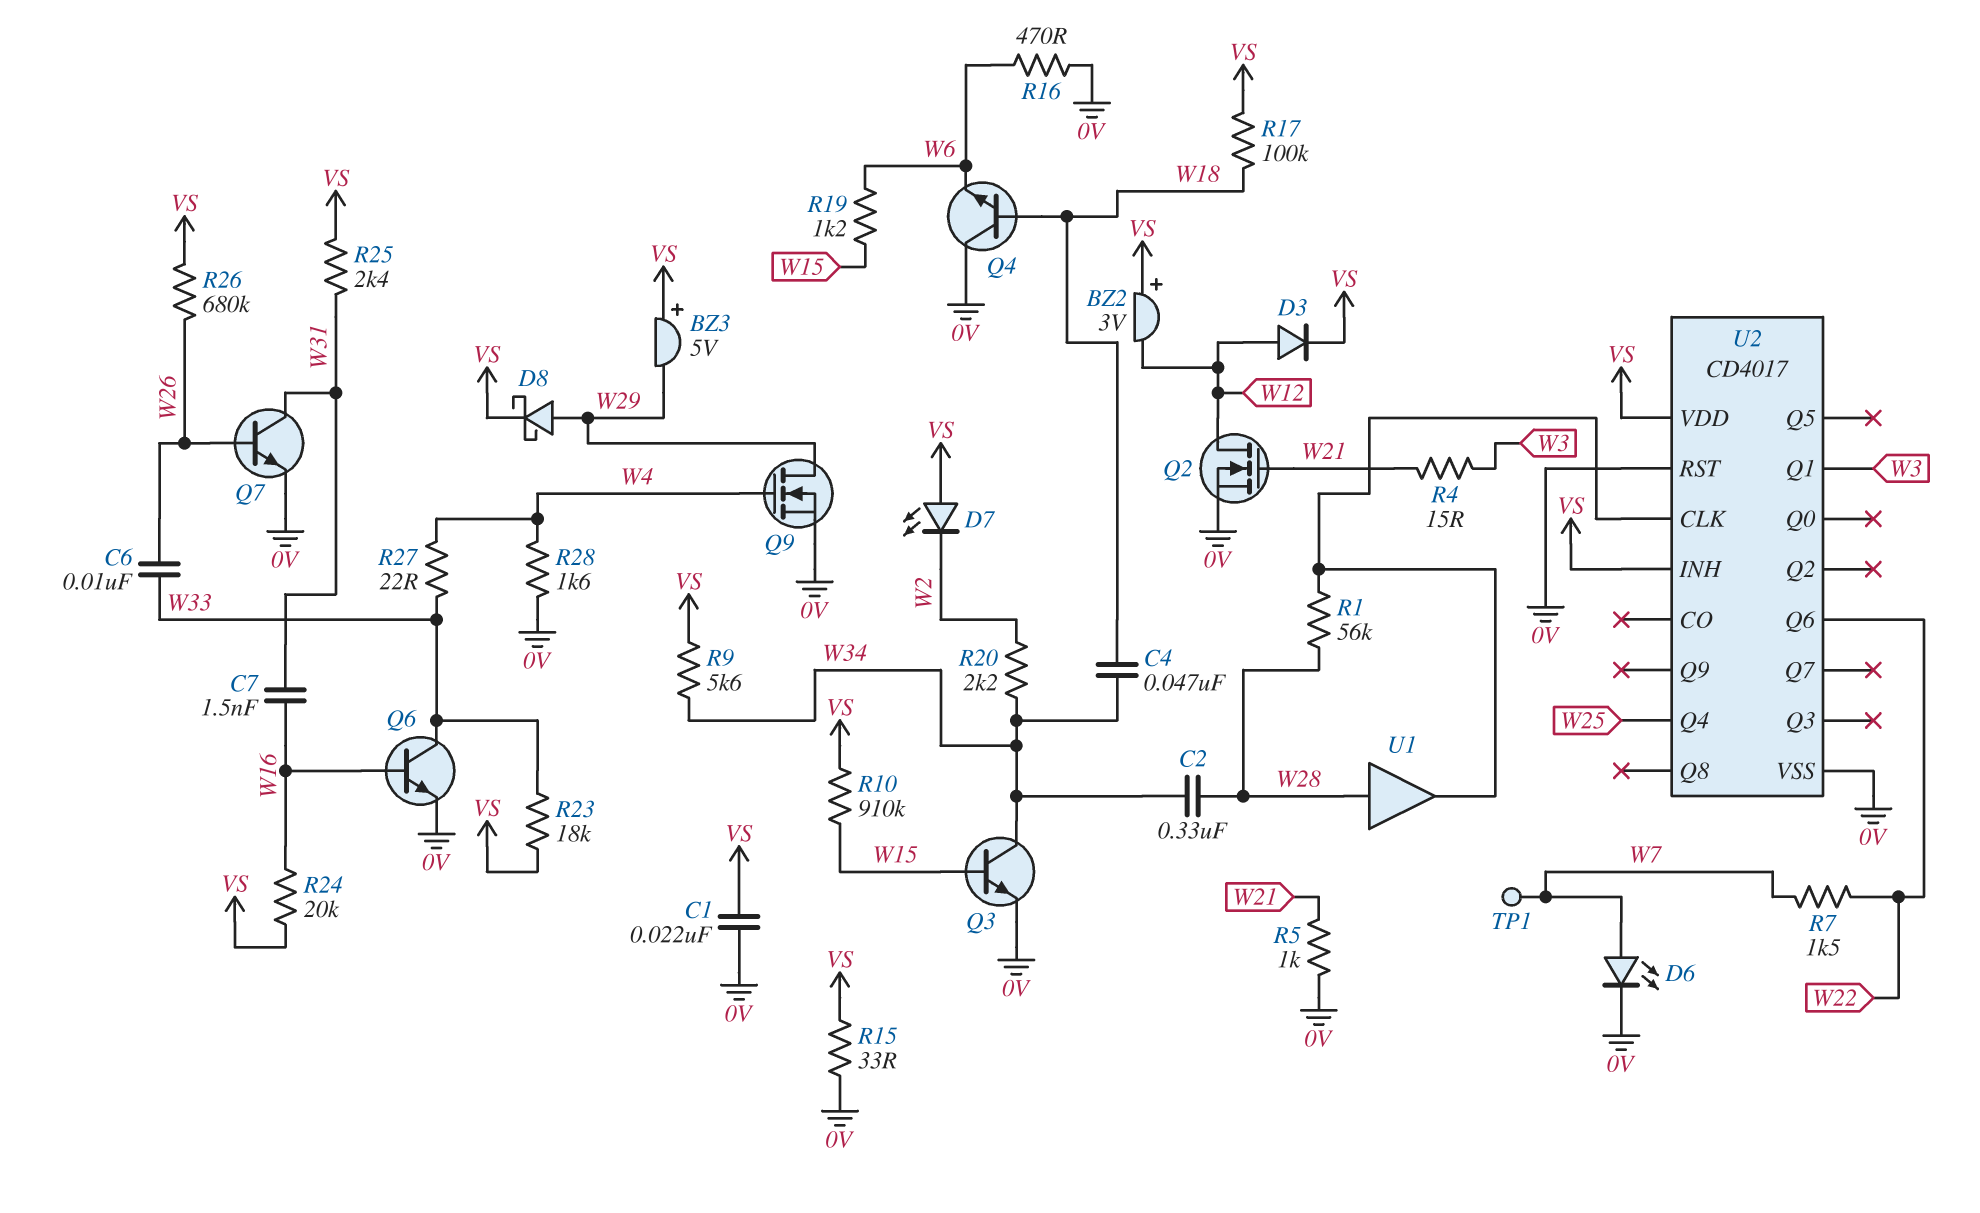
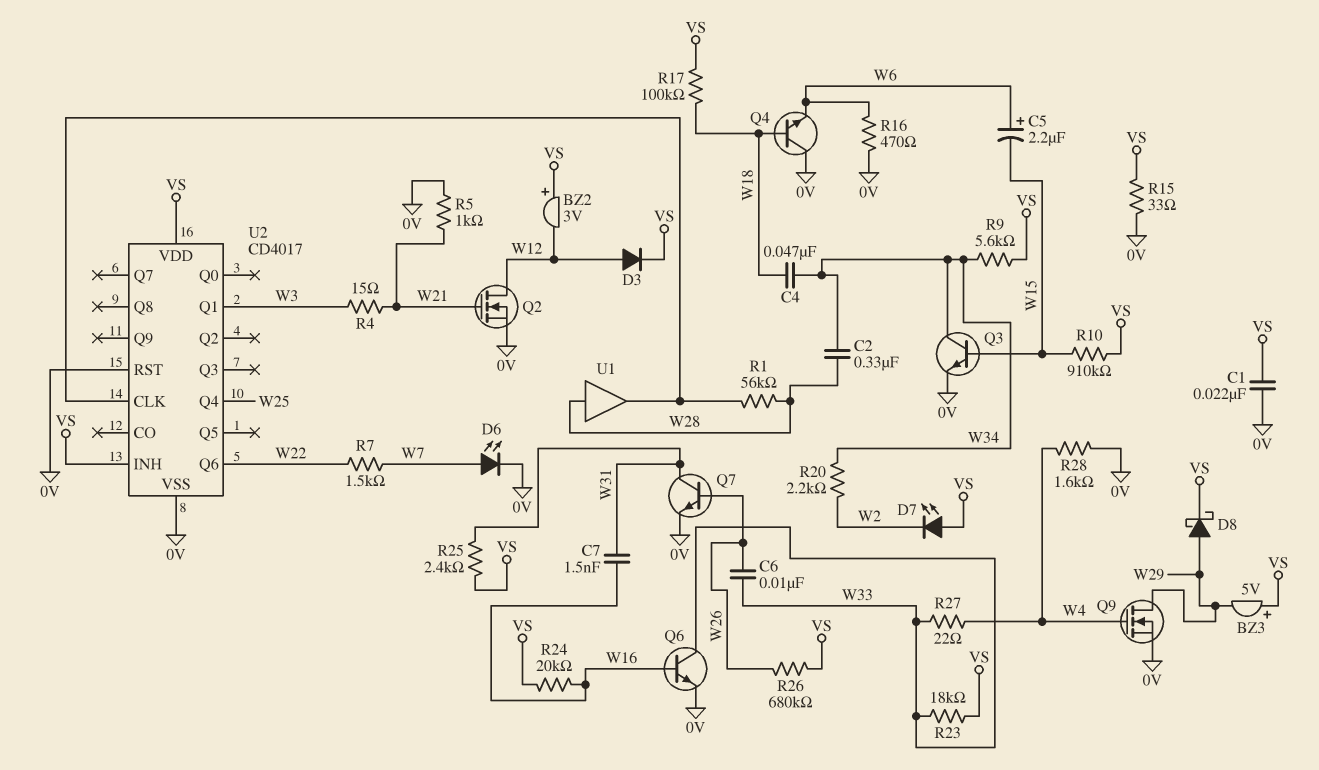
C5: none -> 2.2uF (plus W6, minus W15)
R19: 1.2k (W6, W15) -> none
TP1: test point (W7) -> none

